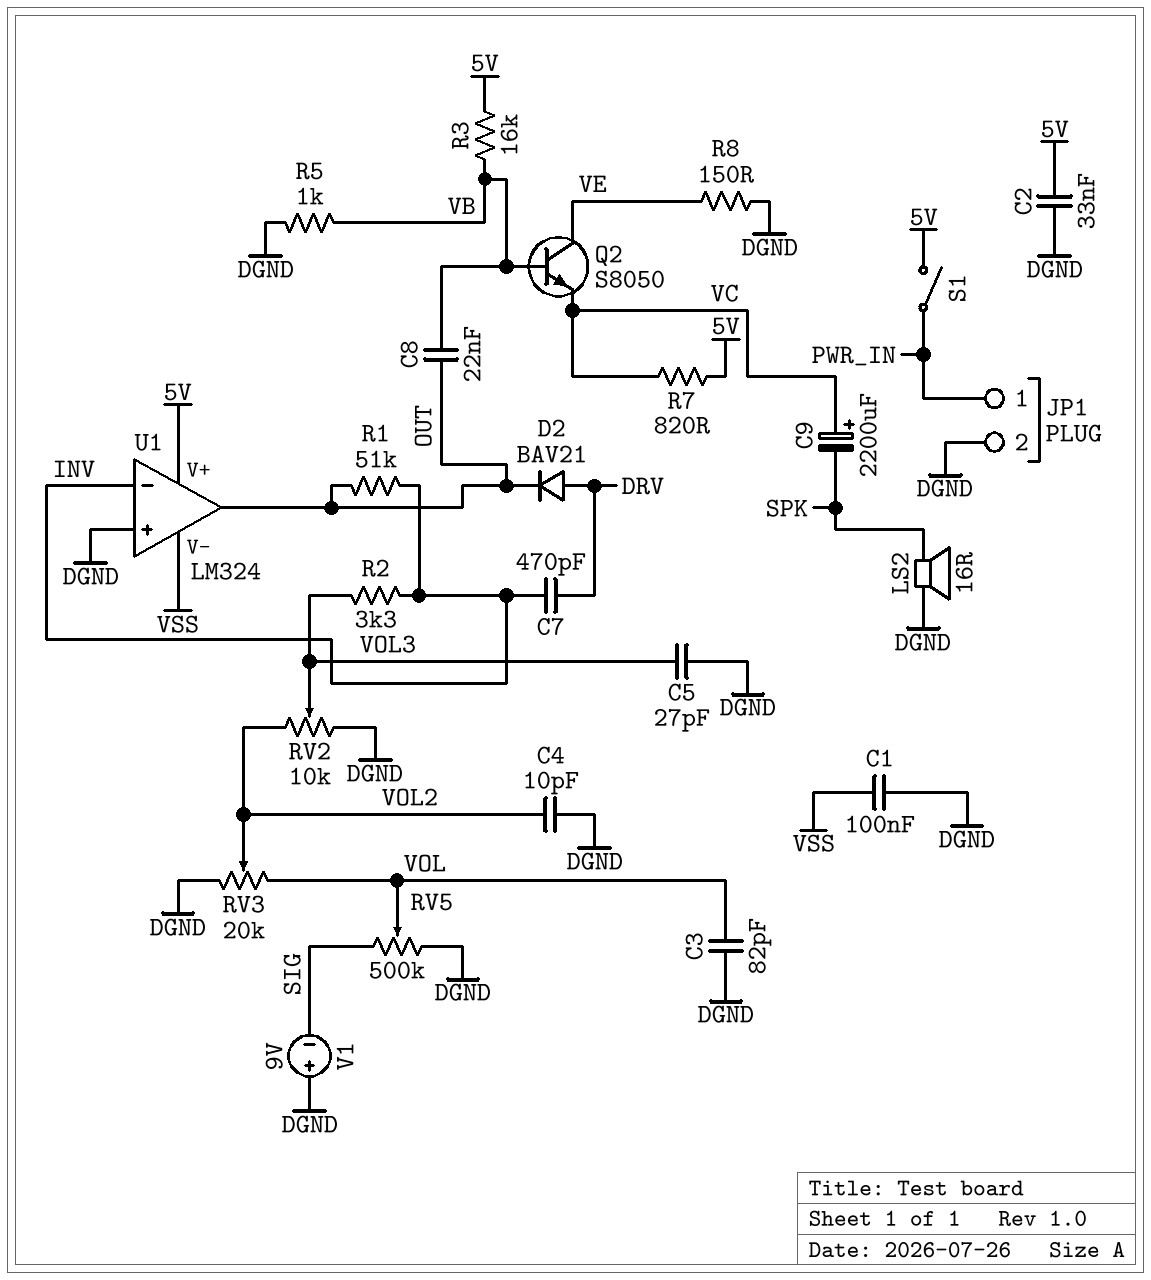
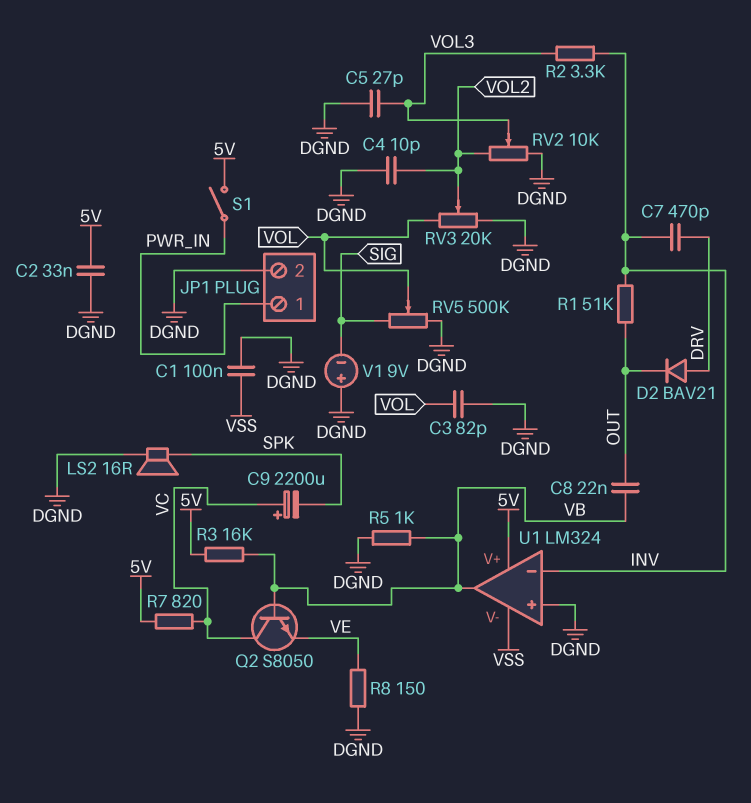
Q2: NPN S8050 (B VB, C VE, E VC) -> NPN S8050 (B VB, C VC, E VE)
U1 pin out: OUT -> VB

